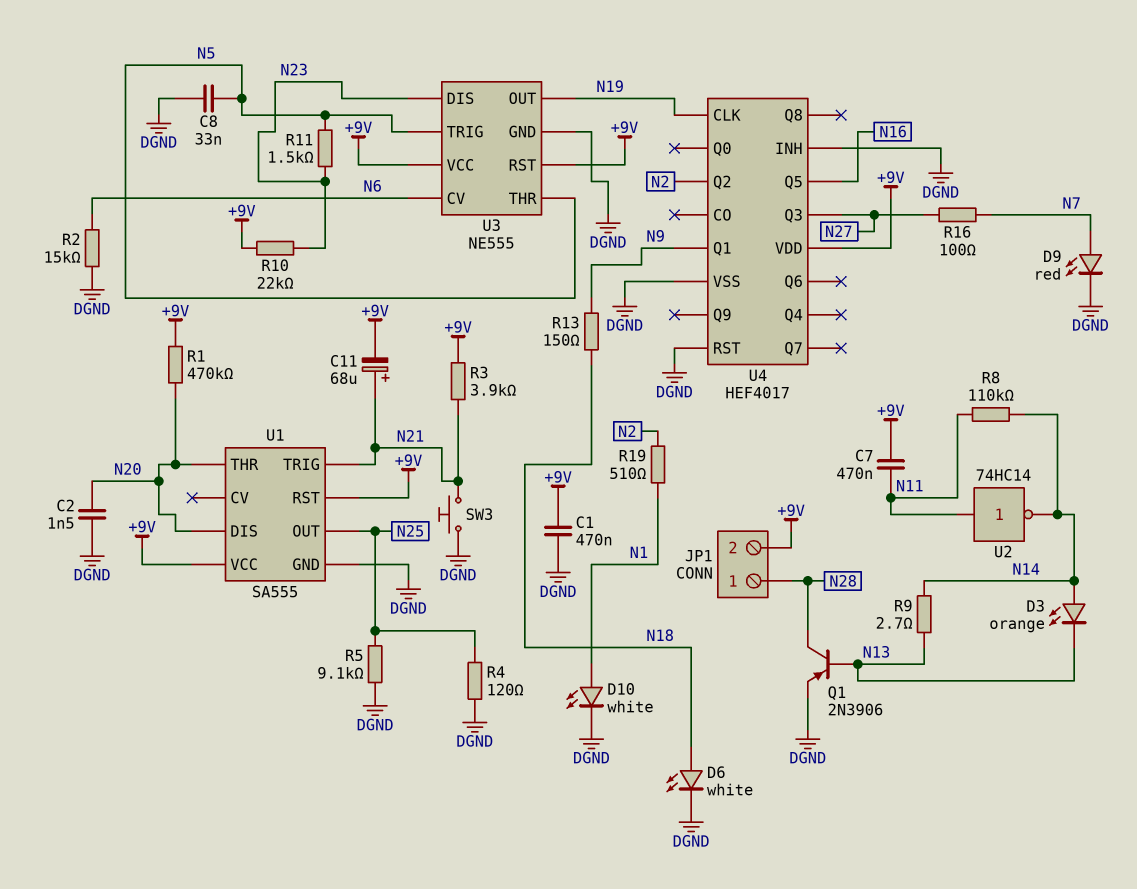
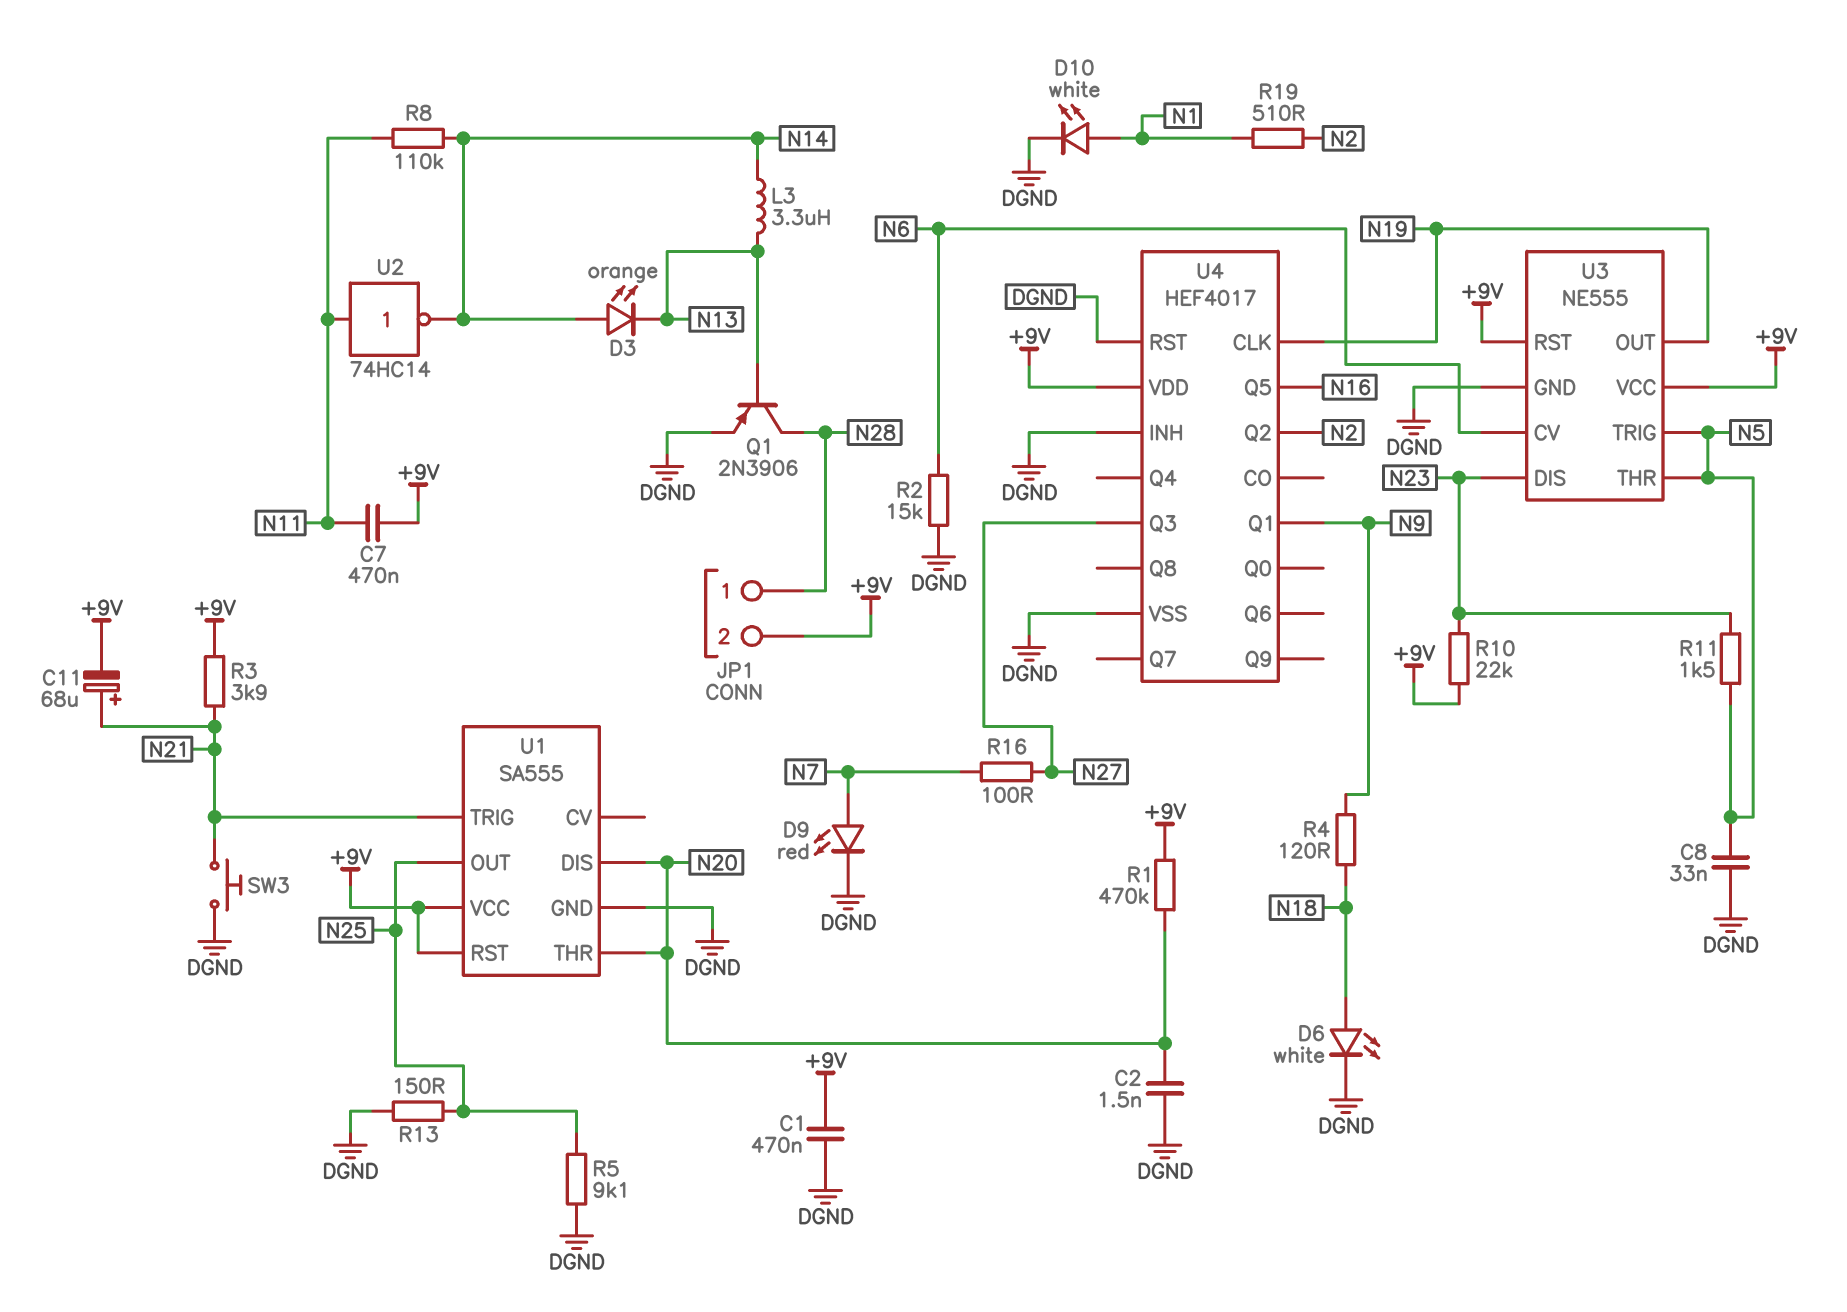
L3: none -> 3.3uH (N13, N14)
R4: 120 (DGND, N25) -> 120 (N9, N18)
R9: 2.7 (N13, N14) -> none
R13: 150 (N9, N18) -> 150 (DGND, N25)

